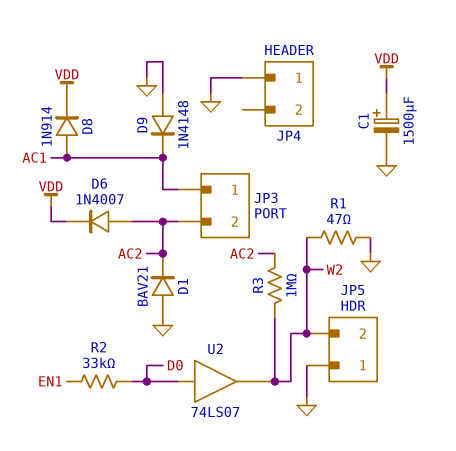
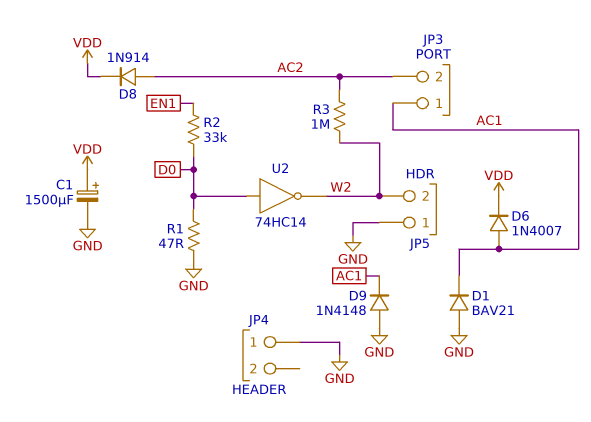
D1: diode BAV21 (A GND, K AC2) -> diode BAV21 (A GND, K AC1)
D6: diode 1N4007 (A AC2, K VDD) -> diode 1N4007 (A AC1, K VDD)
D8: diode 1N914 (A AC1, K VDD) -> diode 1N914 (A AC2, K VDD)
R1: 47 (GND, W2) -> 47 (D0, GND)
U2: buffer 74LS07 (in D0, out W2) -> NOT 74HC14 (in D0, out W2)

